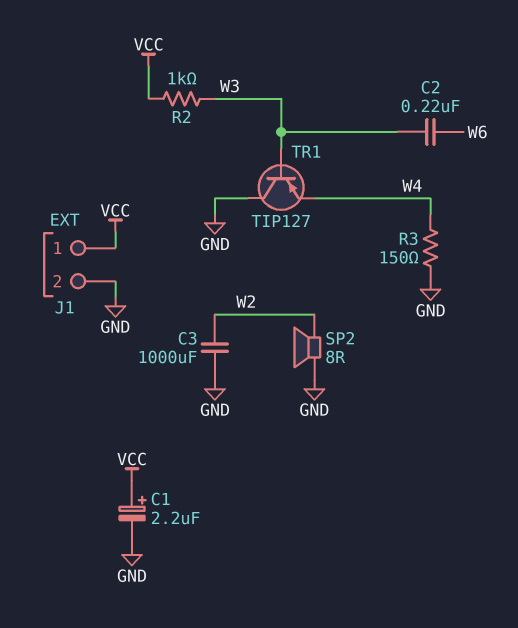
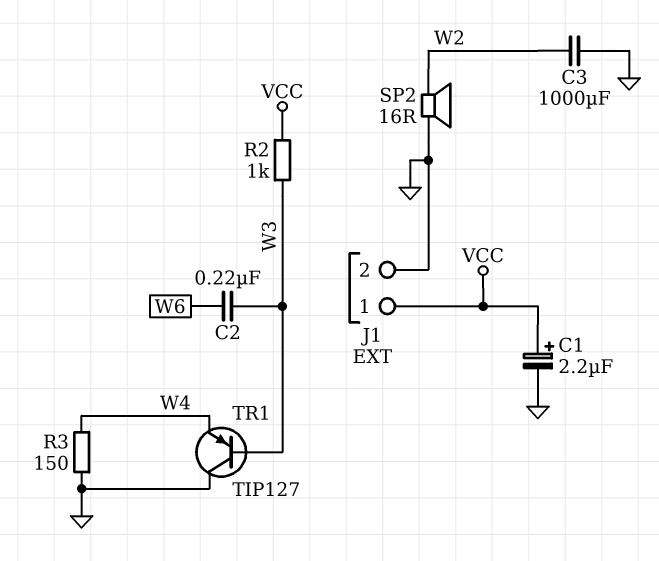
SP2: speaker 8R (GND, W2) -> speaker 16R (GND, W2)

